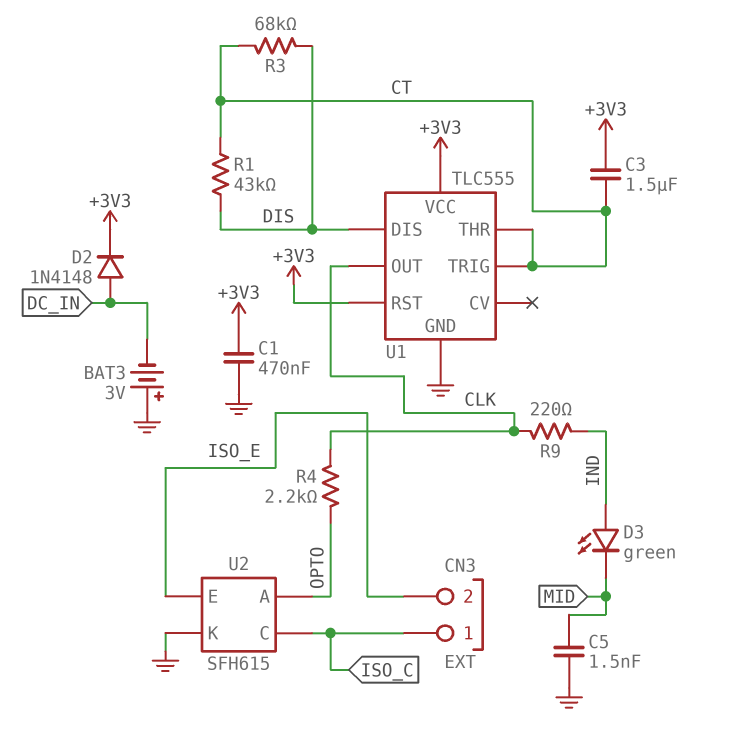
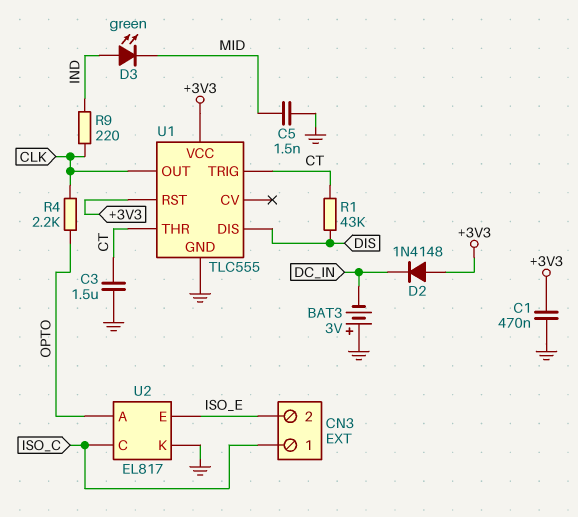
C3: 1.5uF (+3V3, CT) -> 1.5uF (CT, GND)
D2: diode 1N4148 (A DC_IN, K +3V3) -> diode 1N4148 (A +3V3, K DC_IN)
R3: 68k (CT, DIS) -> none
U2: SFH615 -> EL817

